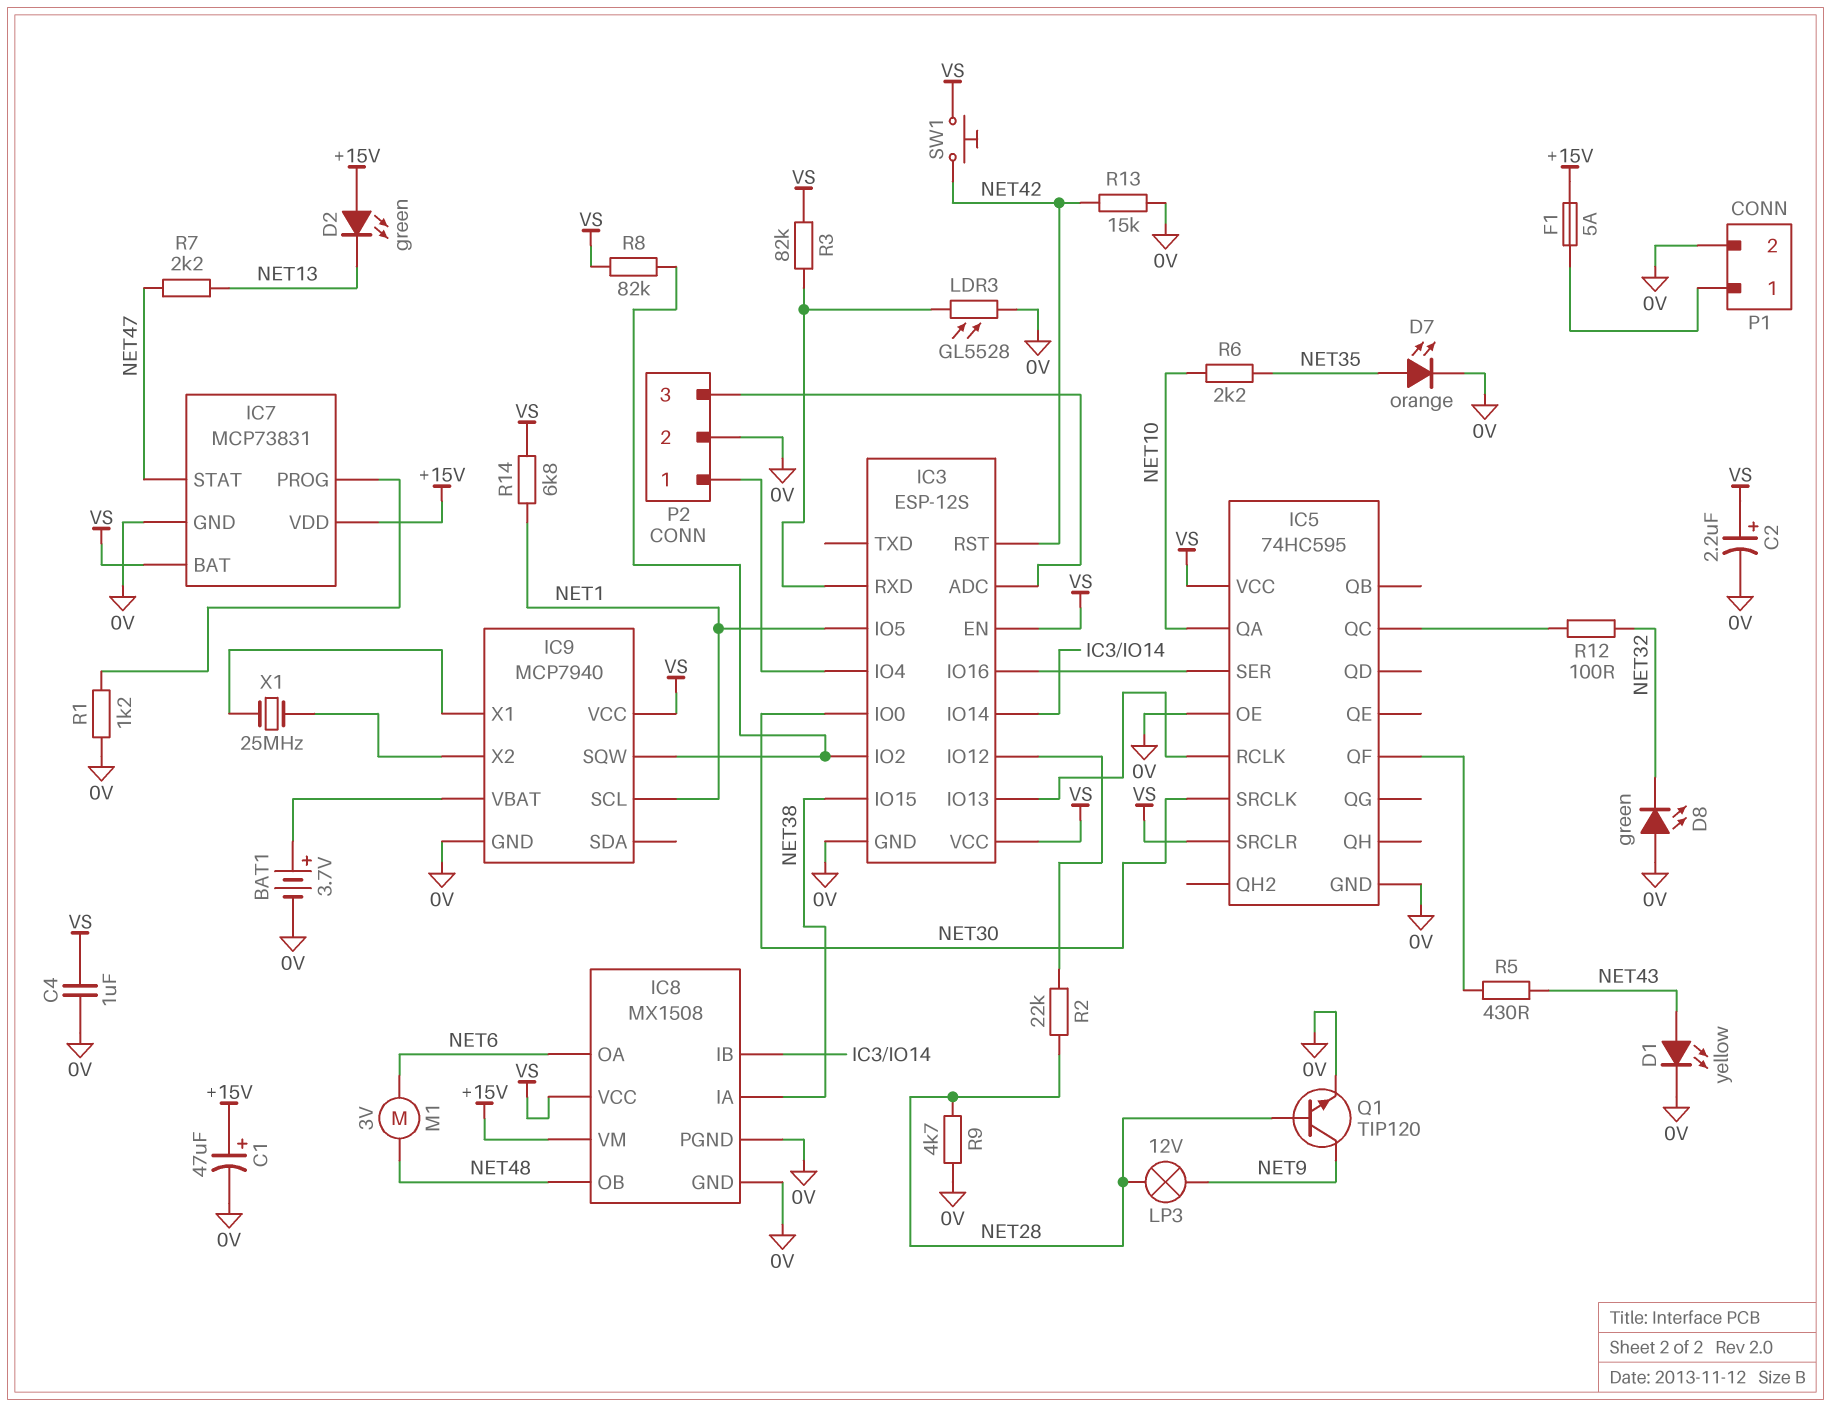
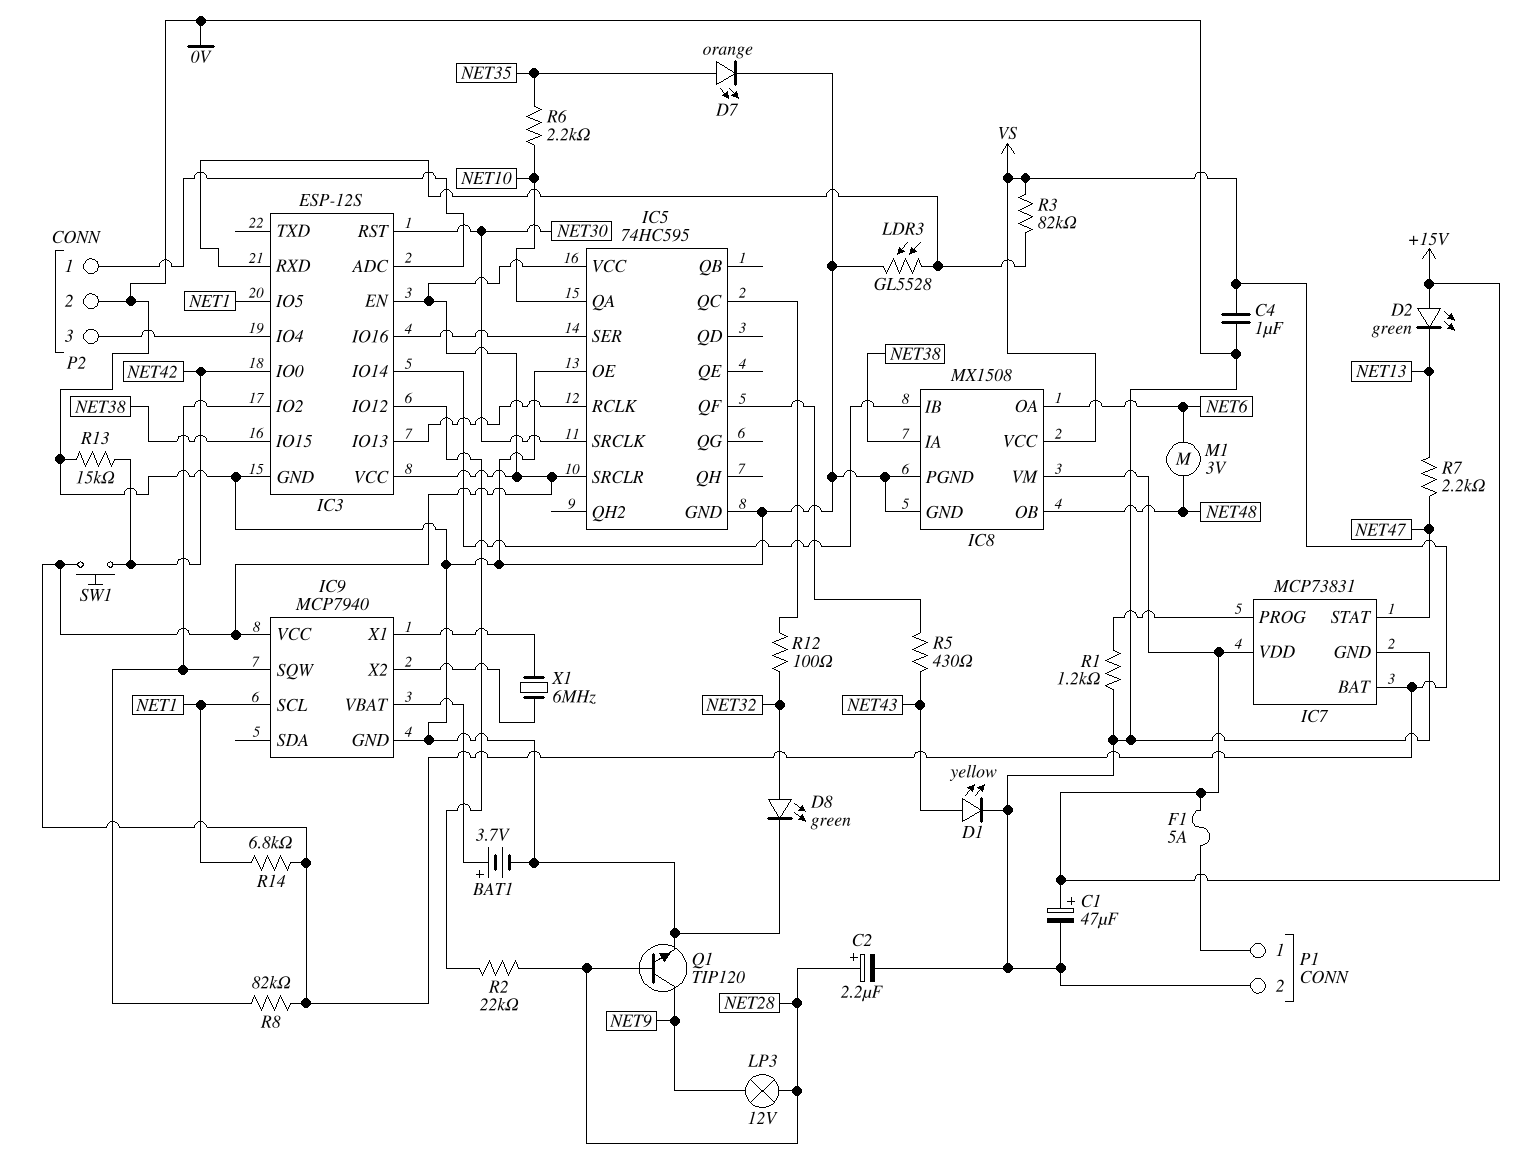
C2: 2.2uF (plus VS, minus 0V) -> 2.2uF (plus NET28, minus 0V)
D8: LED green (A 0V, K NET32) -> LED green (A NET32, K 0V)
IC3 pin IO0: NET30 -> NET42
IC3 pin RST: NET42 -> NET30
P2 pin 1: IC3/IO4 -> IC3/ADC
P2 pin 3: IC3/ADC -> IC3/IO4
R9: 4.7k (0V, NET28) -> none
X1: 25MHz (IC9/X1, IC9/X2) -> 6MHz (IC9/X1, IC9/X2)

